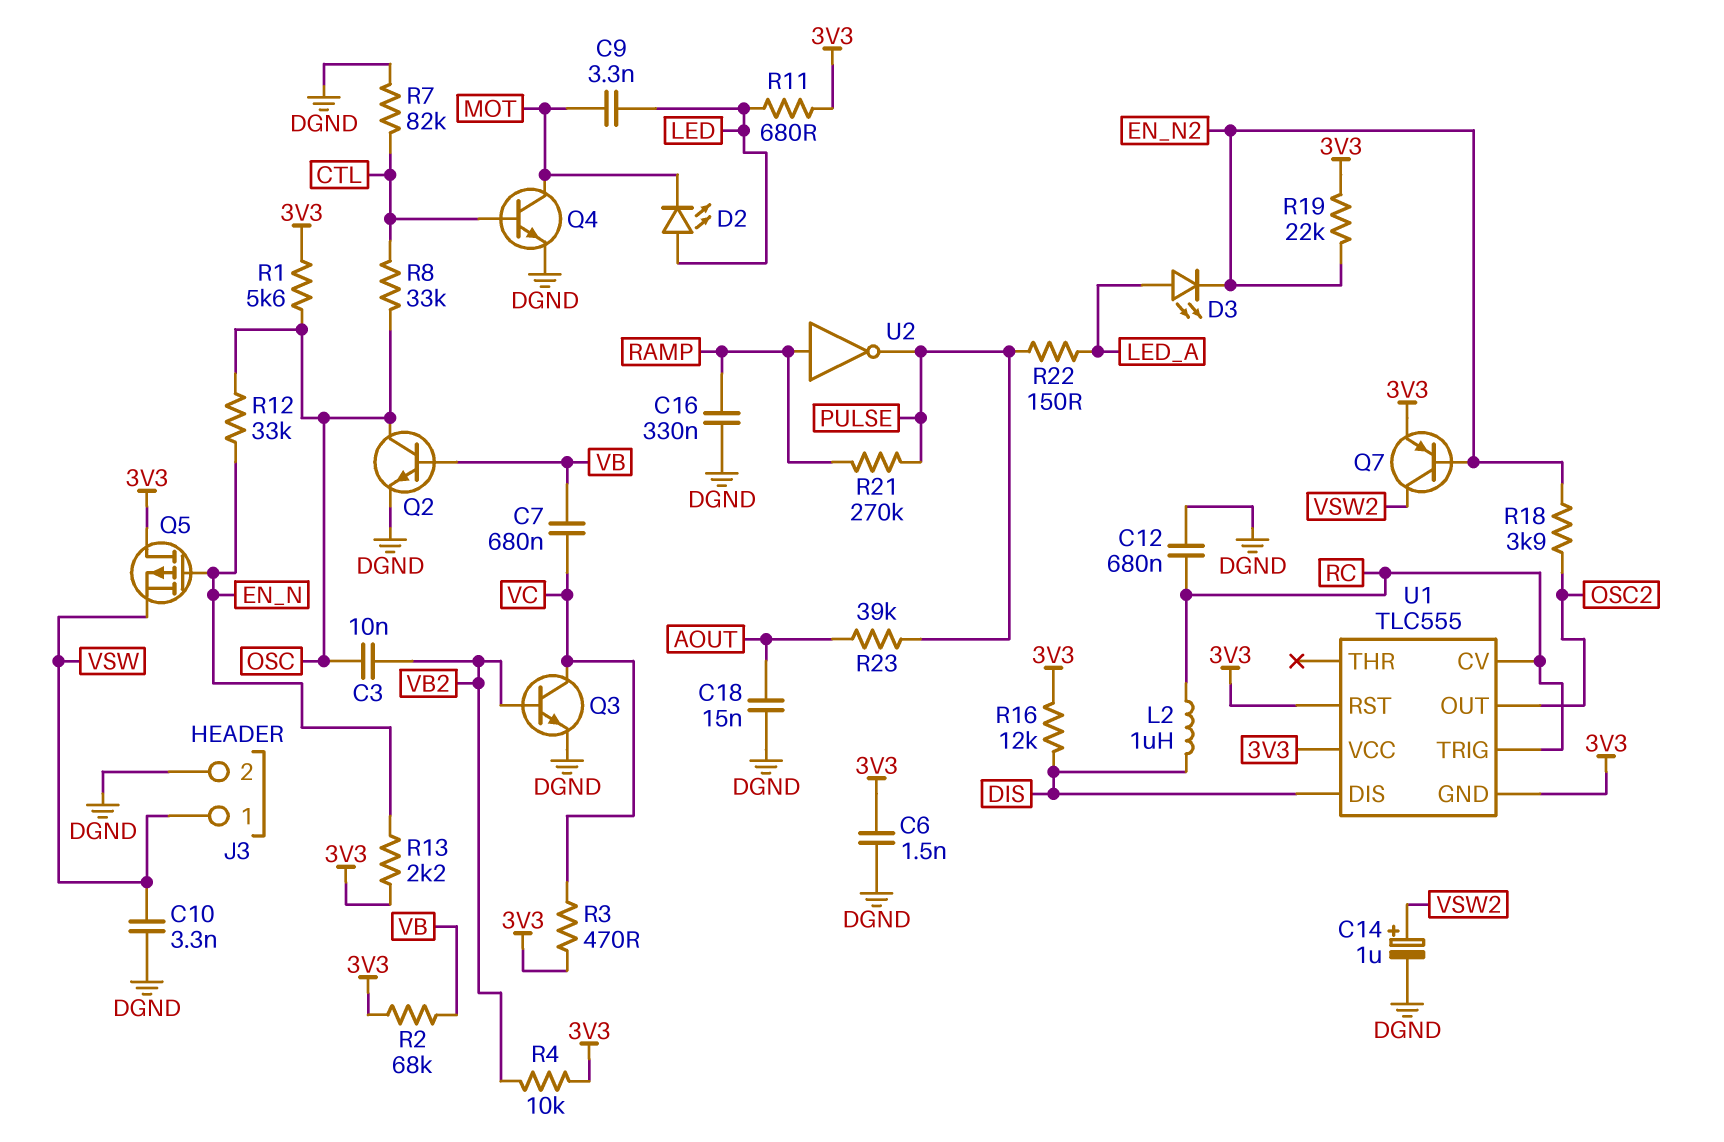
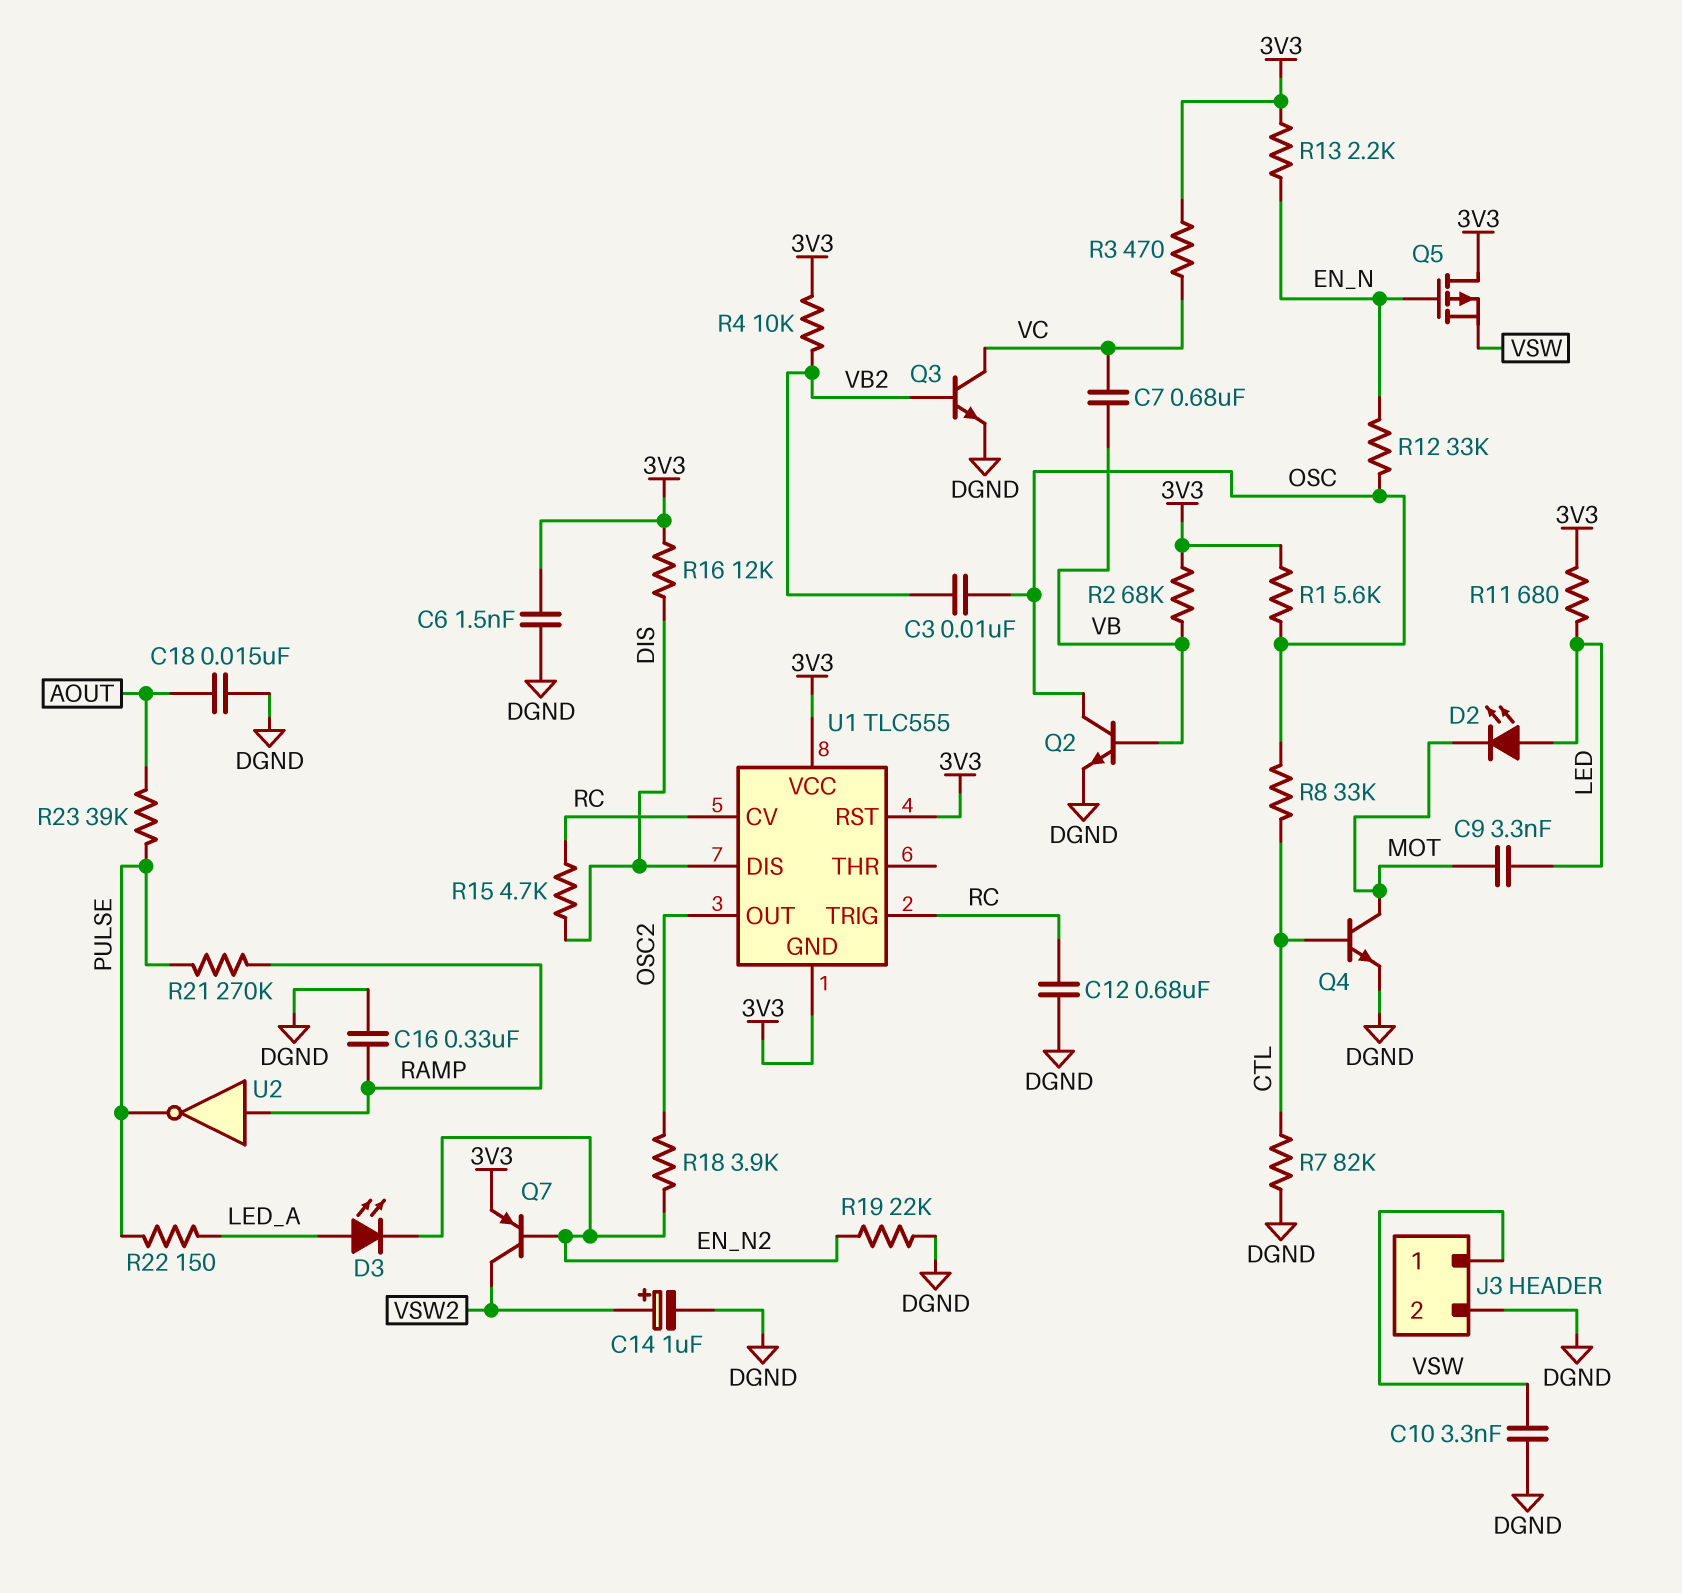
L2: 1uH (DIS, RC) -> none
R15: none -> 4.7k (DIS, RC)
R19: 22k (3V3, EN_N2) -> 22k (DGND, EN_N2)

